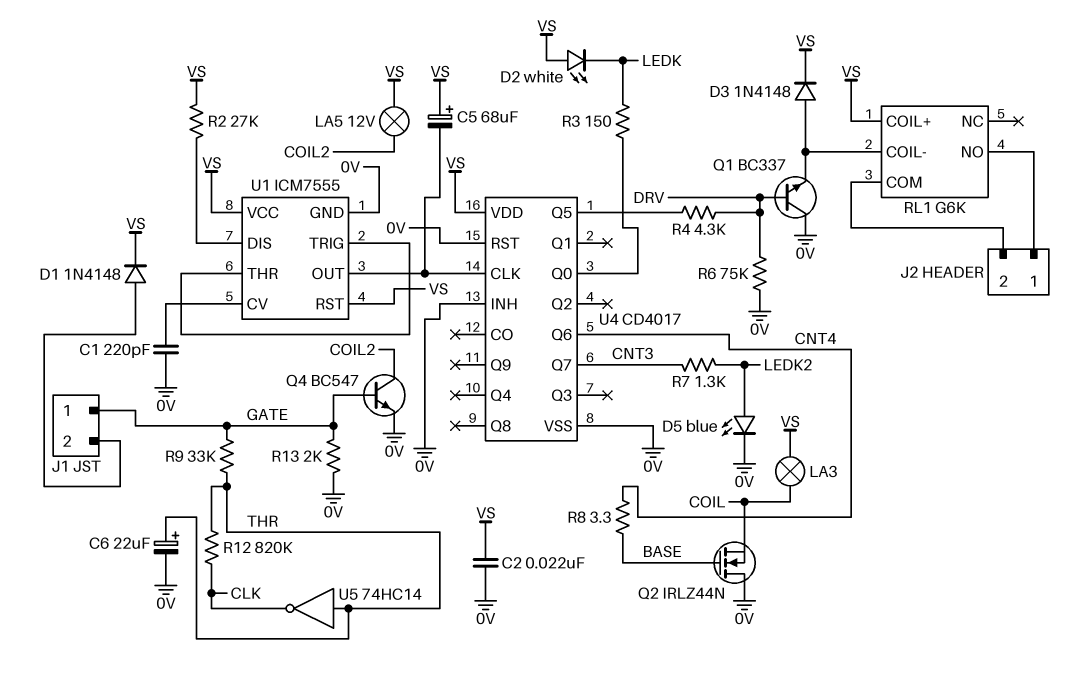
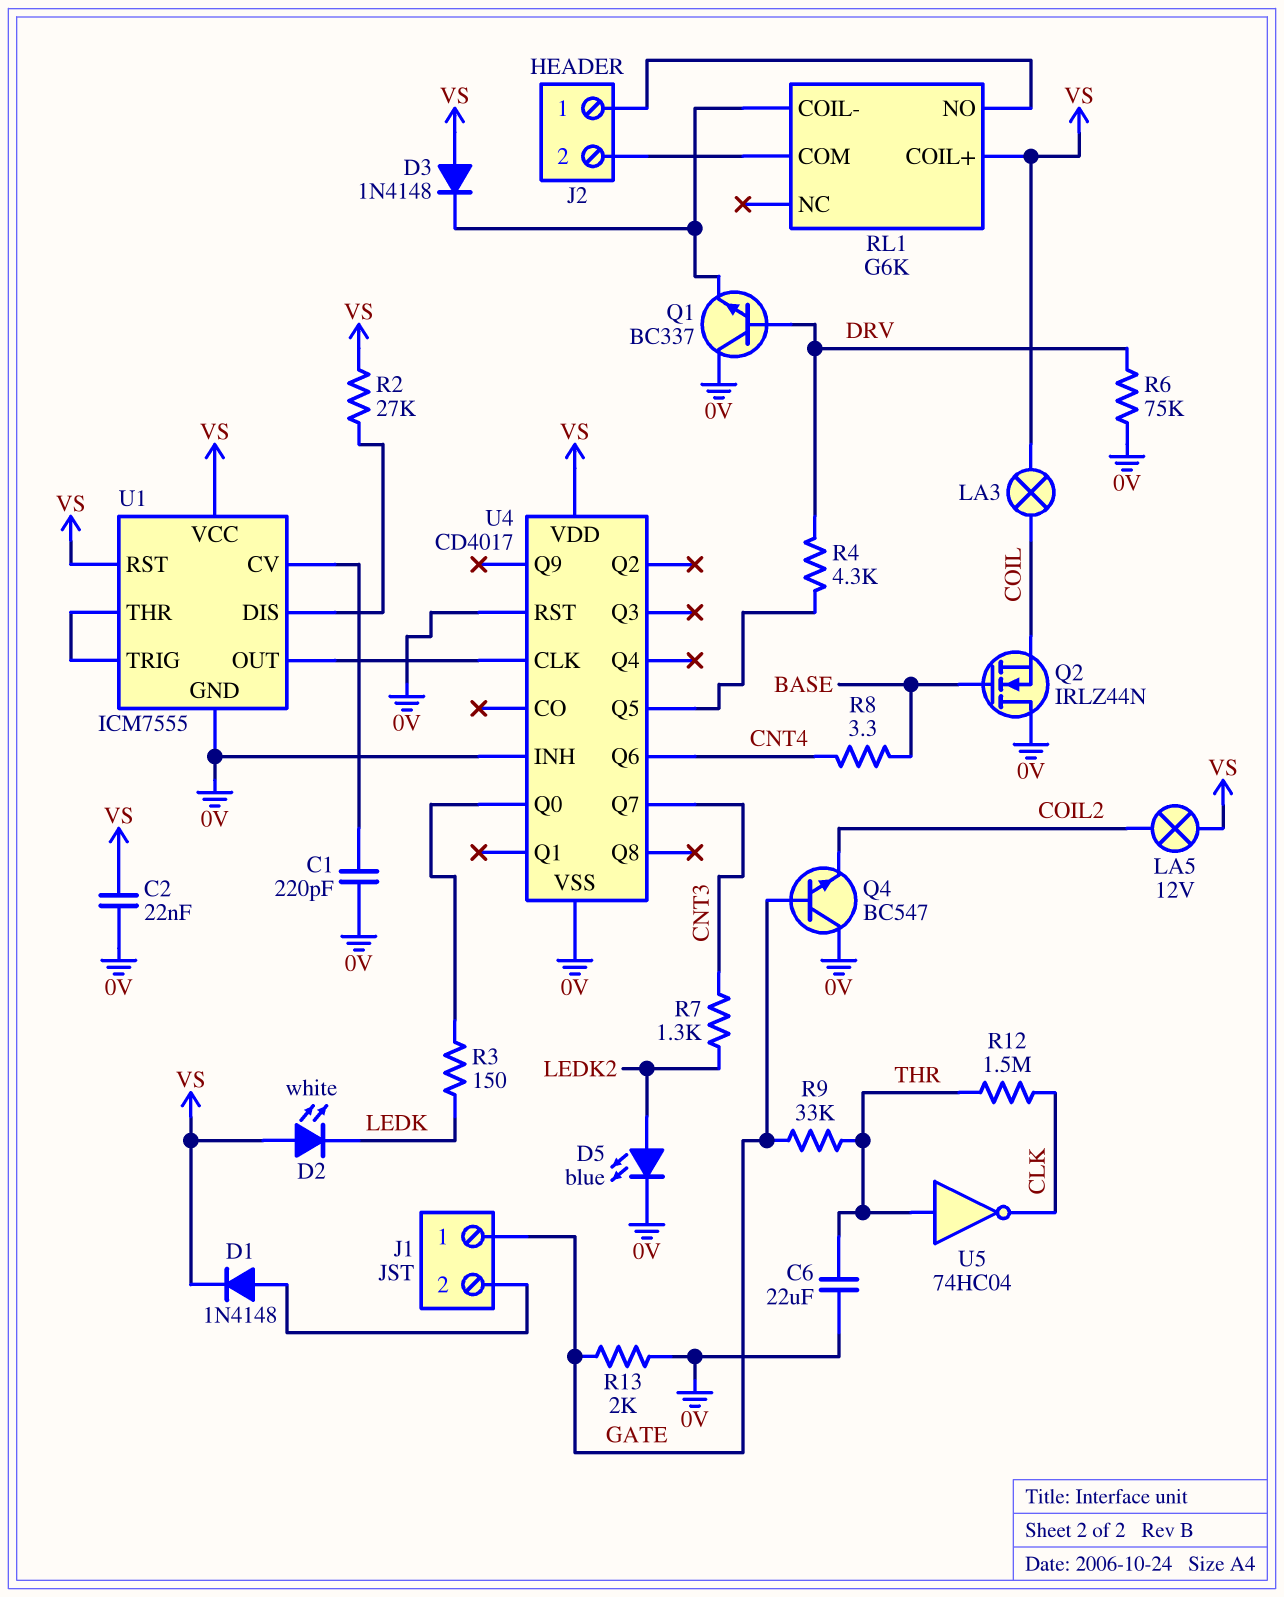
C5: 68uF (plus VS, minus U1/OUT) -> none
C6: 22uF (plus THR, minus 0V) -> 22uF (0V, THR)
D3: diode 1N4148 (A RL1/COIL-, K VS) -> diode 1N4148 (A VS, K RL1/COIL-)
Q4: NPN BC547 (B GATE, C COIL2, E 0V) -> NPN BC547 (B GATE, C 0V, E COIL2)
R12: 820k (CLK, THR) -> 1.5M (CLK, THR)
U5: NOT 74HC14 (in THR, out CLK) -> NOT 74HC04 (in THR, out CLK)

